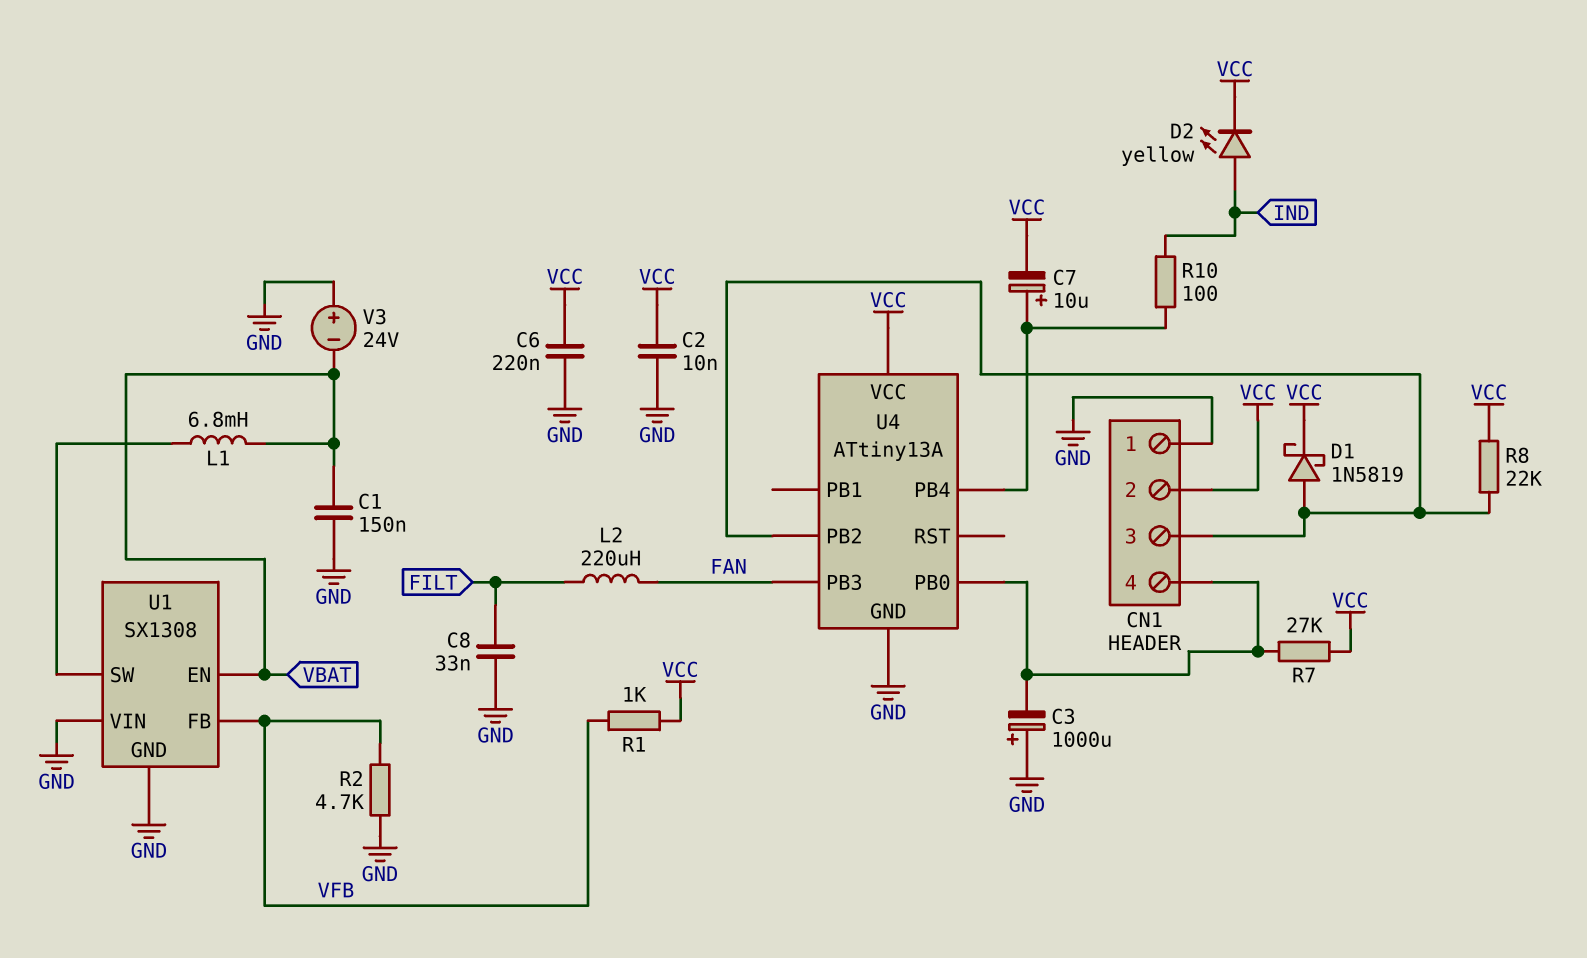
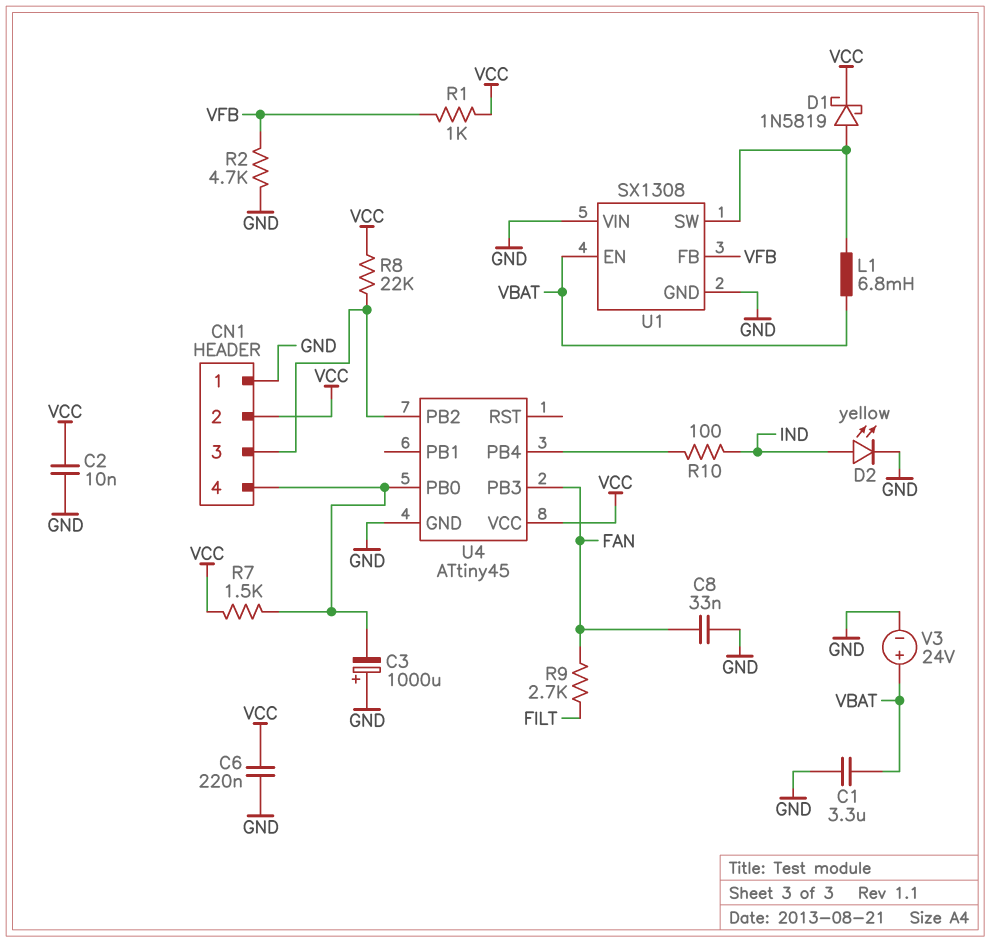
C1: 150nF (GND, VBAT) -> 3.3uF (GND, VBAT)
C7: 10uF (plus U4/PB4, minus VCC) -> none
C8: 33nF (FILT, GND) -> 33nF (FAN, GND)
D1: schottky 1N5819 (A CN1/3, K VCC) -> schottky 1N5819 (A U1/SW, K VCC)
D2: LED yellow (A IND, K VCC) -> LED yellow (A IND, K GND)
L2: 220uH (FAN, FILT) -> none
R7: 27k (CN1/4, VCC) -> 1.5k (CN1/4, VCC)
R9: none -> 2.7k (FAN, FILT)
U4: ATtiny13A -> ATtiny45
V3: 24V (plus GND, minus VBAT) -> 24V (plus VBAT, minus GND)

